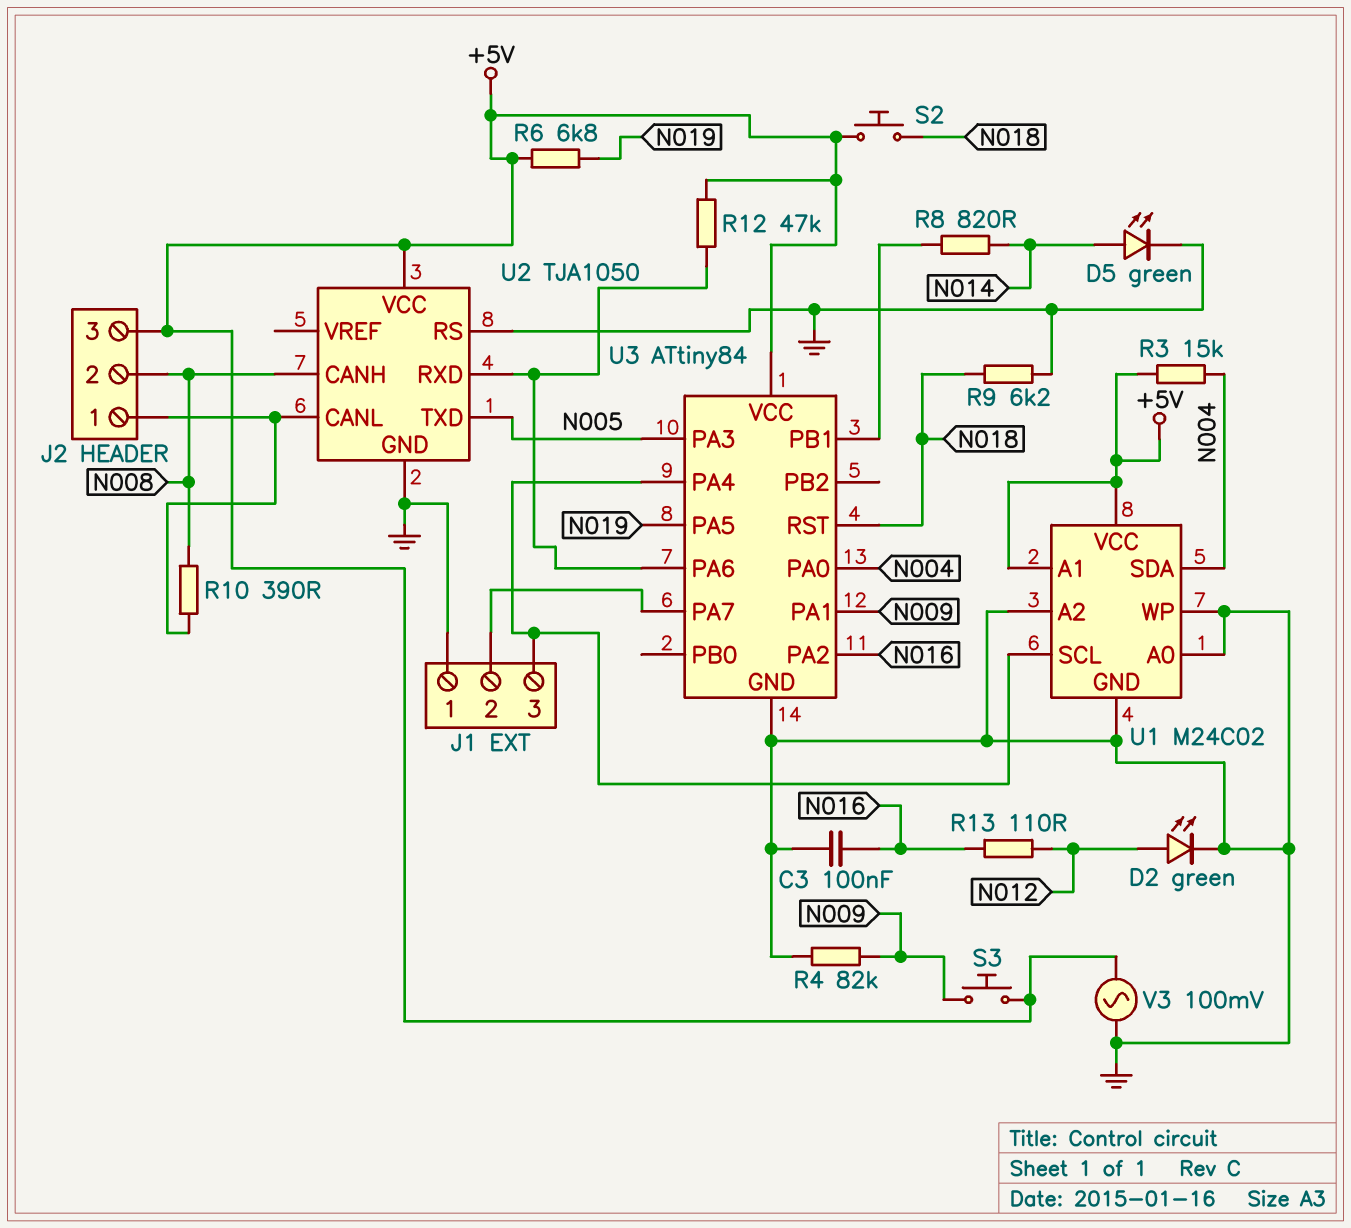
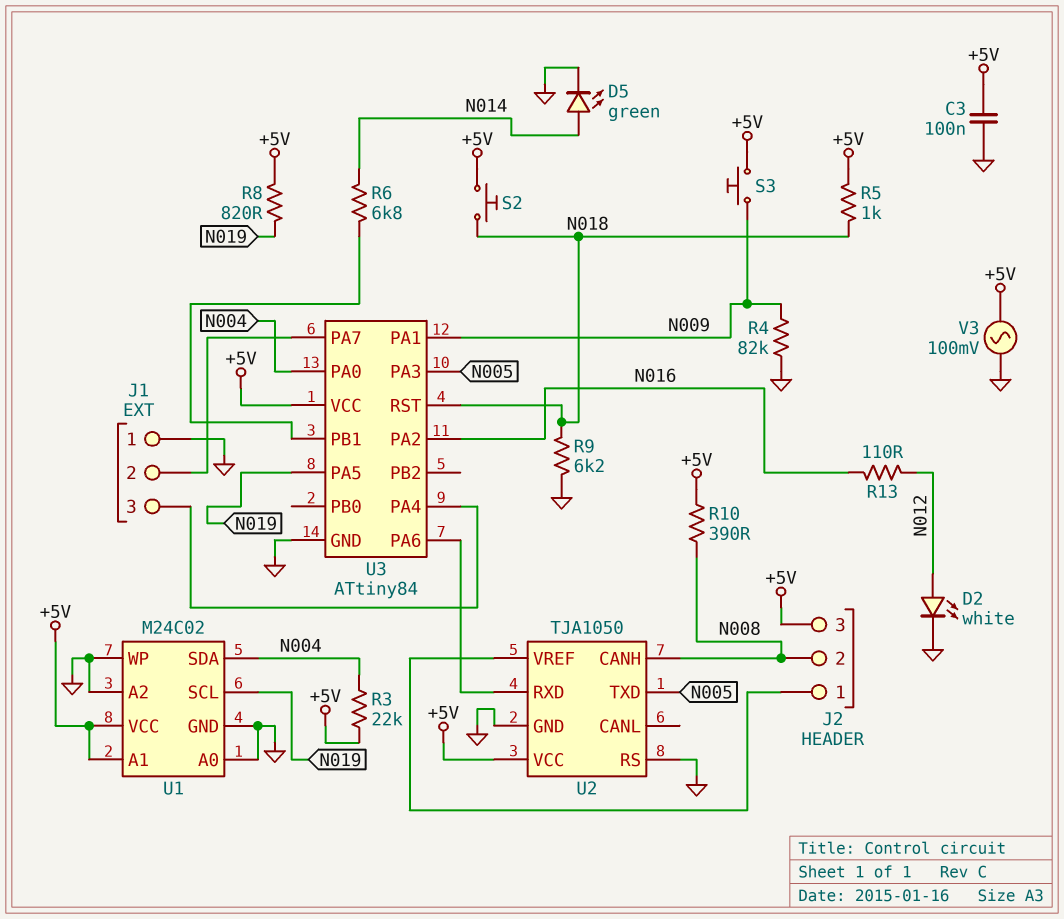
C3: 100nF (GND, N016) -> 100nF (+5V, GND)
D2: LED green (A N012, K GND) -> LED white (A N012, K GND)
R3: 15k (+5V, N004) -> 22k (+5V, N004)
R5: none -> 1k (+5V, N018)
R6: 6.8k (+5V, N019) -> 6.8k (N014, U3/PB1)
R8: 820 (N014, U3/PB1) -> 820 (+5V, N019)
R10: 390 (J2/1, N008) -> 390 (+5V, N008)
R12: 47k (+5V, U2/RXD) -> none
U1 pin SCL: J1/3 -> N019
U2 pin CANL: J2/1 -> none
U2 pin VREF: none -> J2/1

